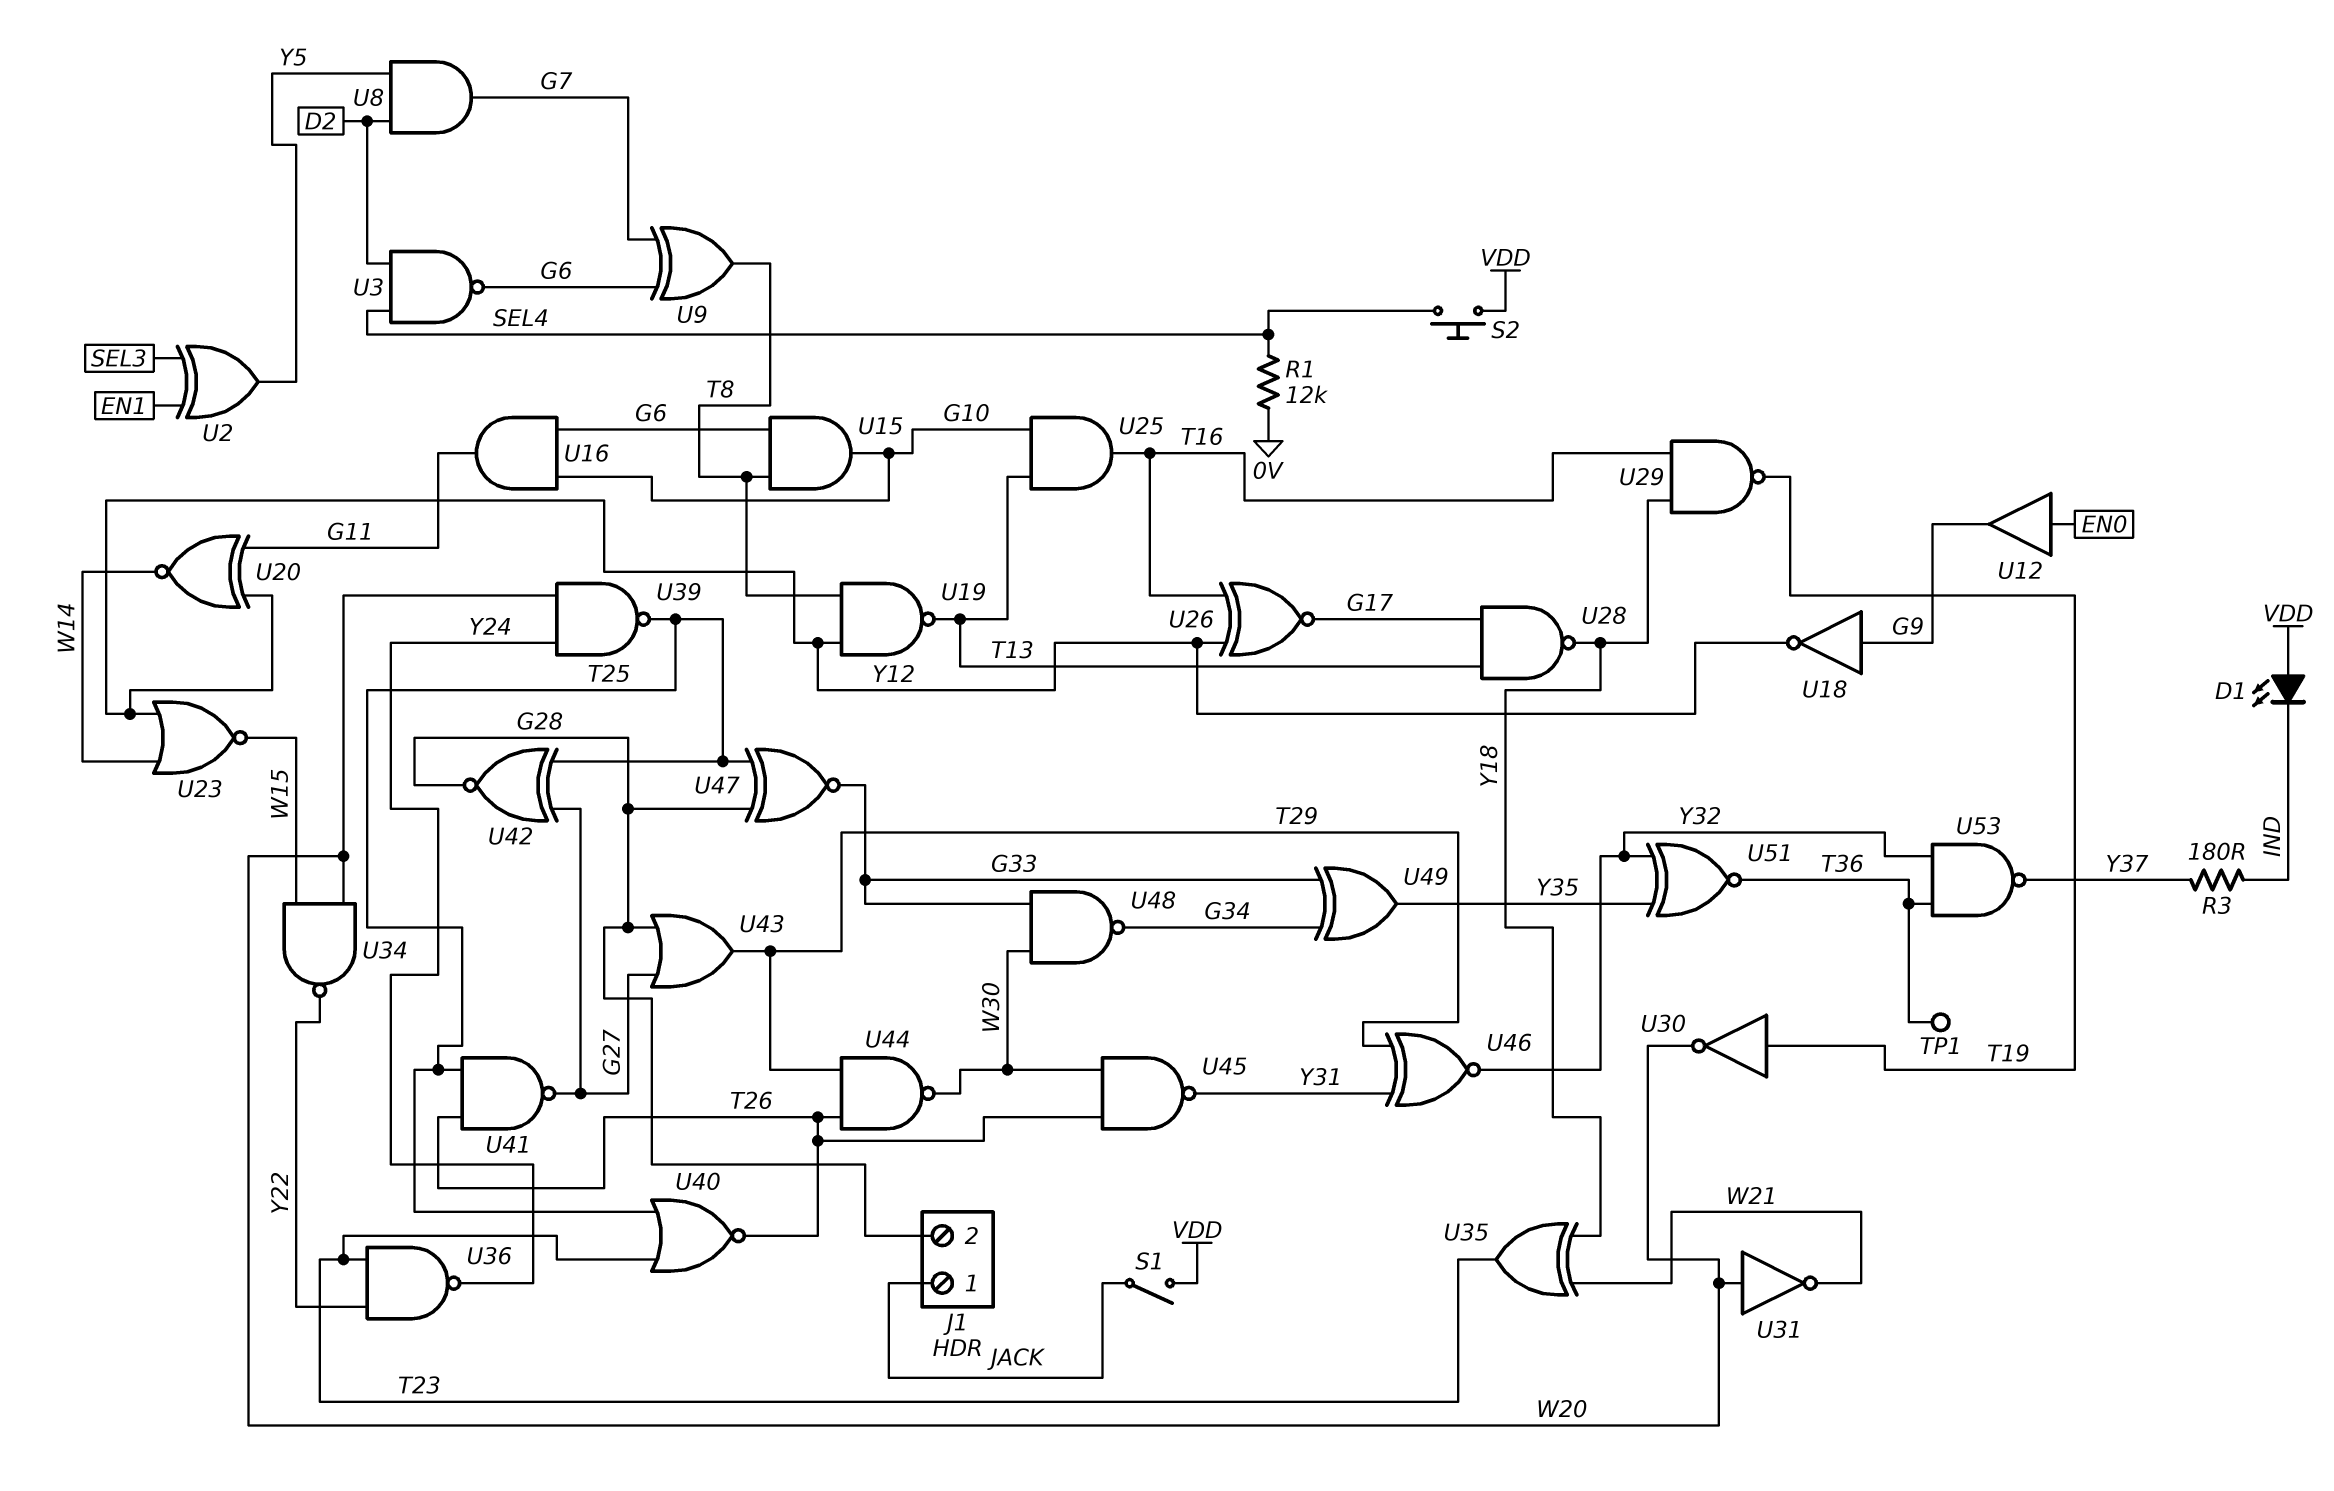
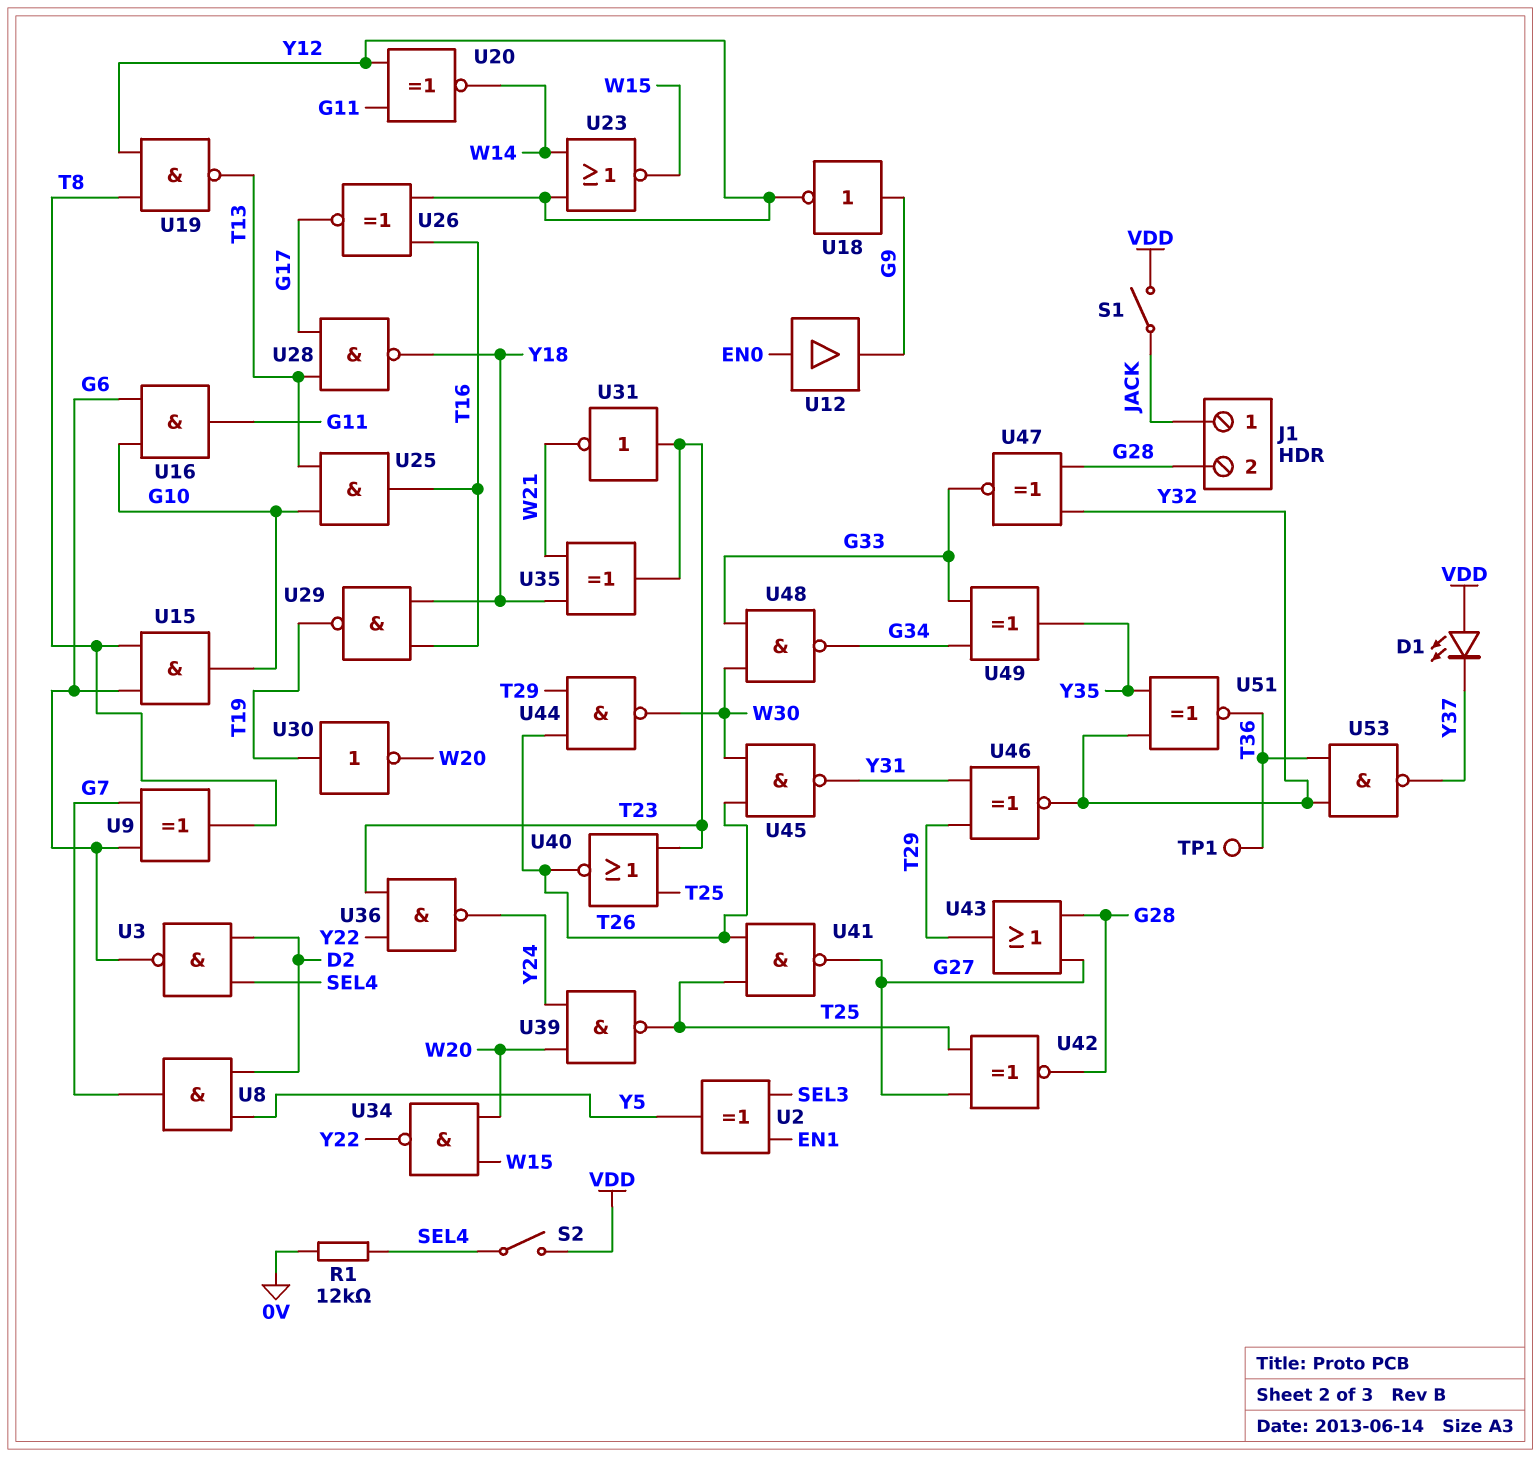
D1: LED (A VDD, K IND) -> LED (A VDD, K Y37)
R3: 180 (IND, Y37) -> none
S2: button (SEL4, VDD) -> switch (SEL4, VDD)
U31: NOT (in W20, out W21) -> NOT (in T23, out W21)
U47: XNOR (in G28, in T25, out G33) -> XNOR (in G28, in Y32, out G33)

